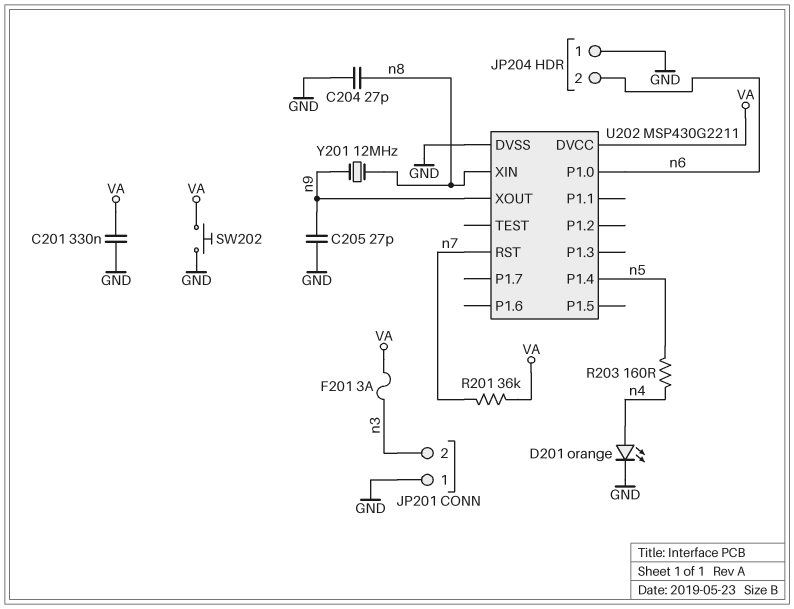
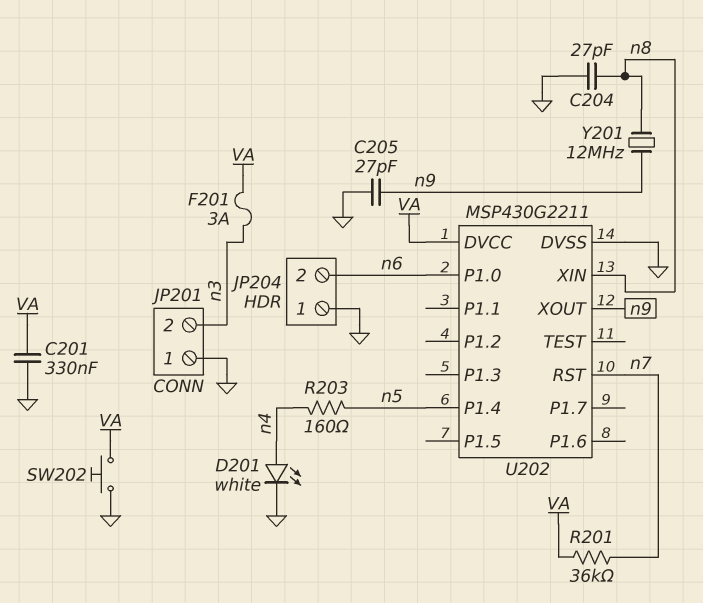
D201: LED orange (A n4, K GND) -> LED white (A n4, K GND)

